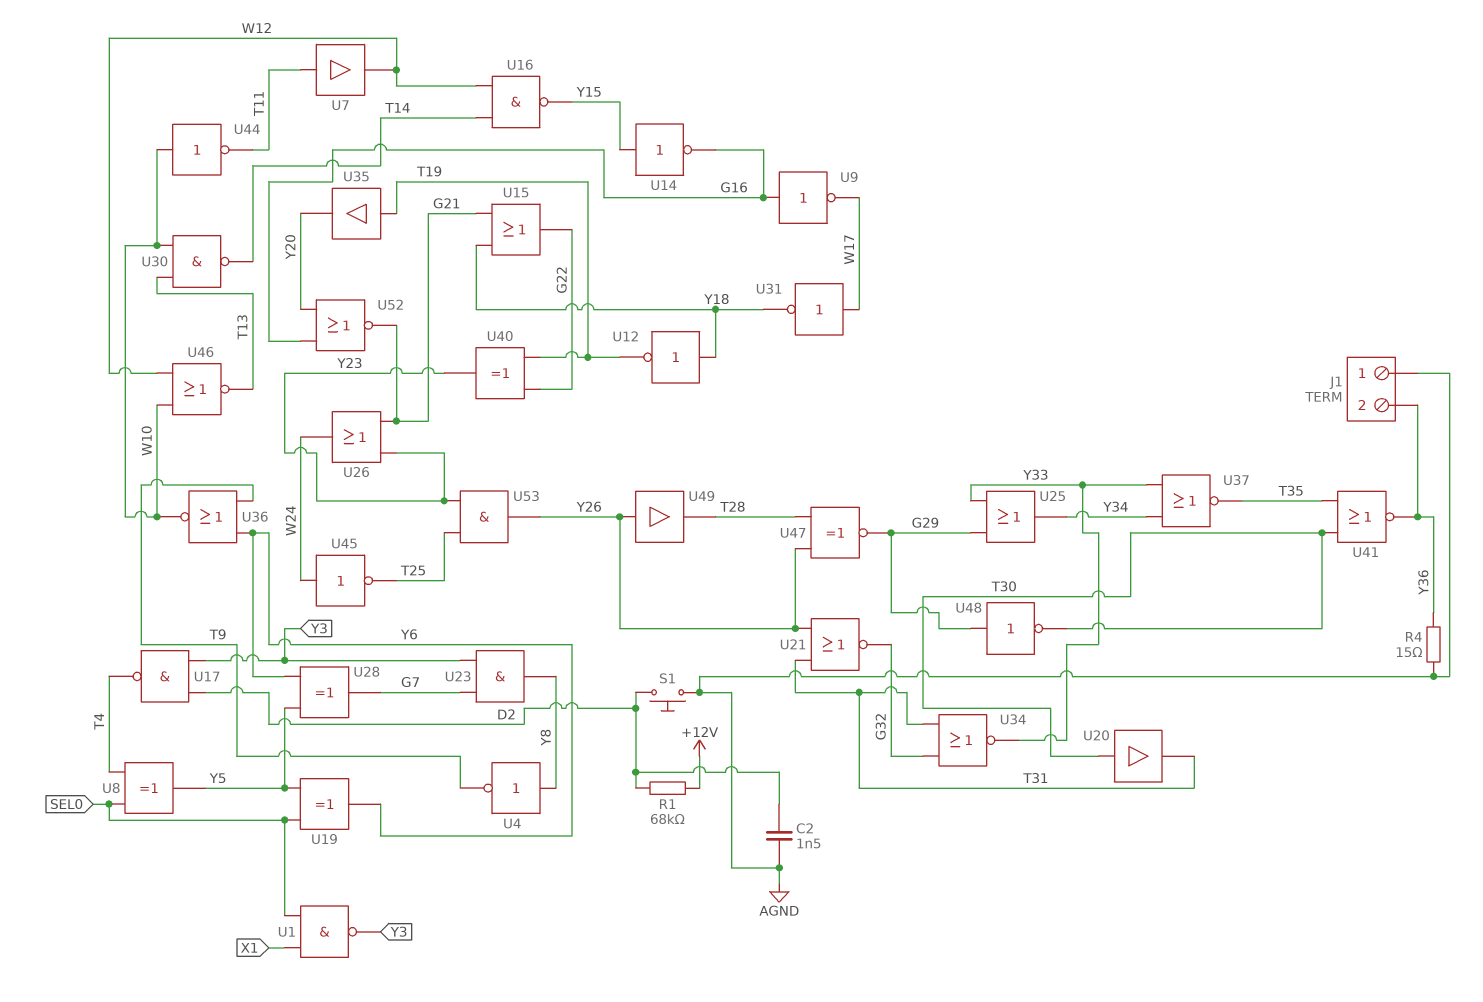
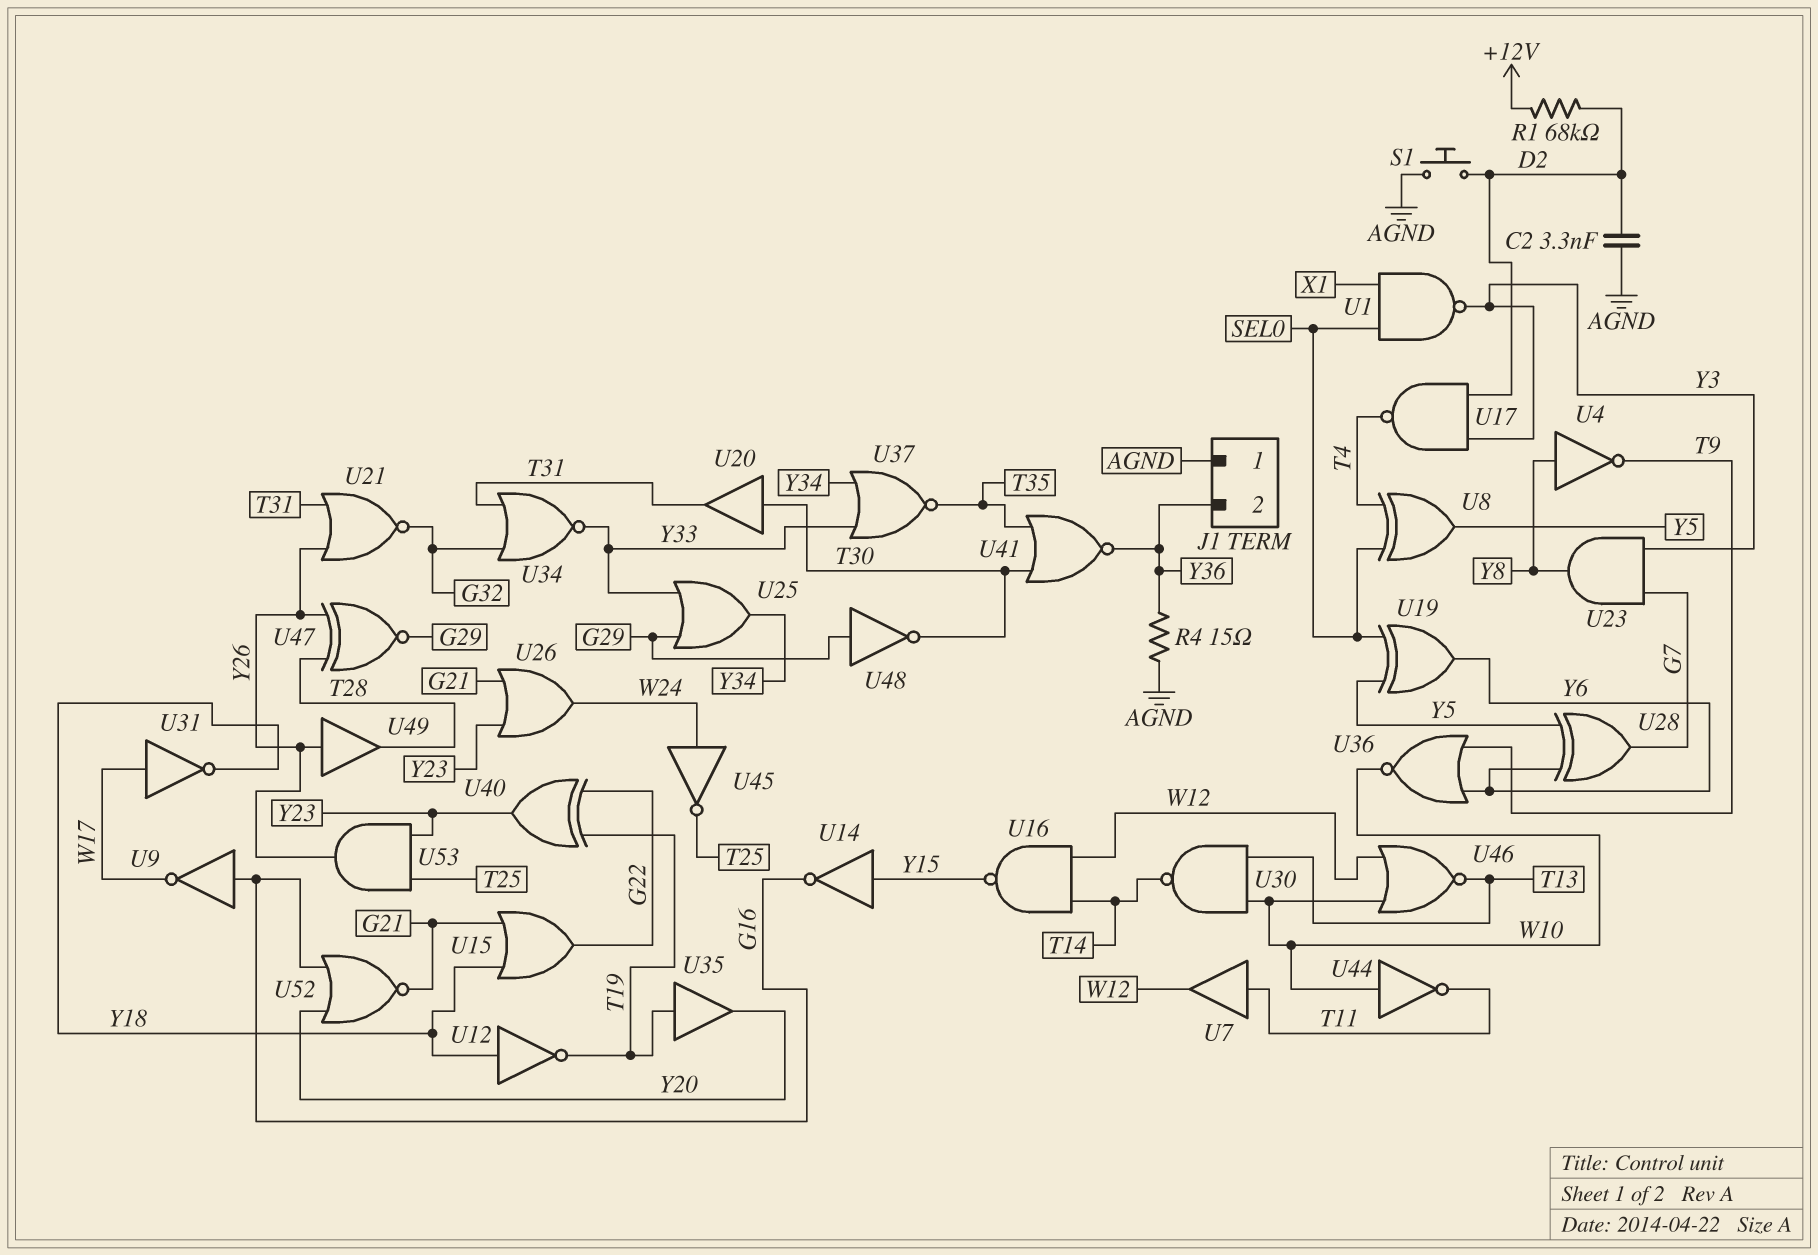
C2: 1.5nF (AGND, D2) -> 3.3nF (AGND, D2)

